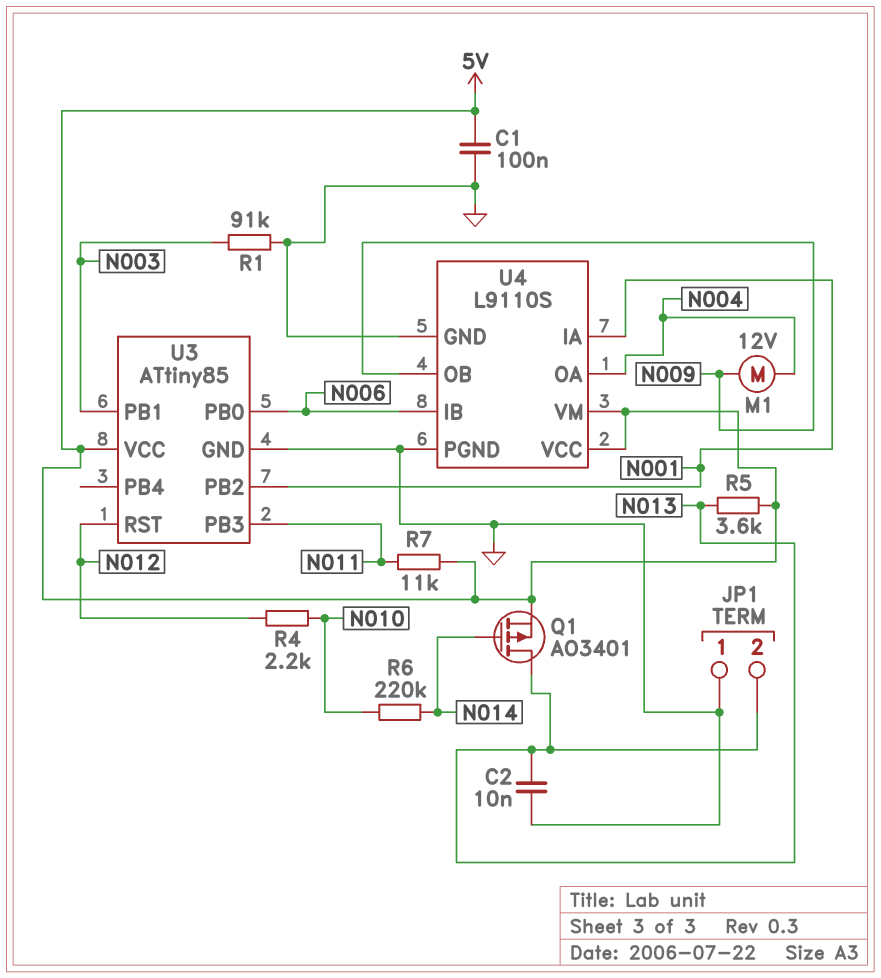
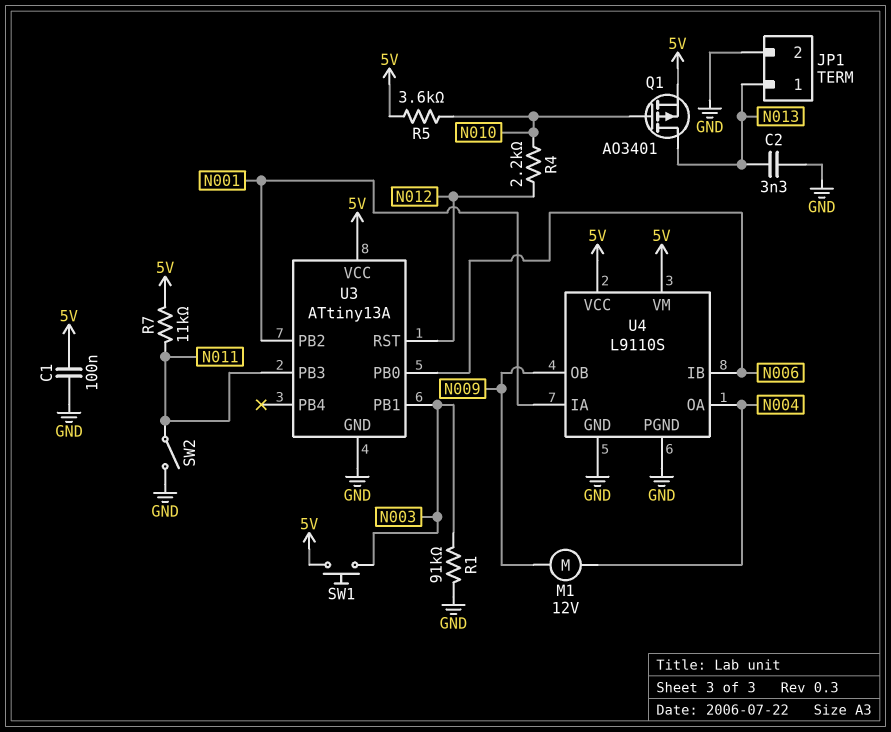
C2: 10nF (GND, N013) -> 3.3nF (GND, N013)
JP1 pin 1: GND -> N013
JP1 pin 2: N013 -> GND
Q1: PMOS AO3401 (G N014, D N013, S 5V) -> PMOS AO3401 (G N010, D N013, S 5V)
R5: 3.6k (5V, N013) -> 3.6k (5V, N010)
R6: 220k (N010, N014) -> none
SW1: none -> button (5V, N003)
SW2: none -> switch (GND, N011)
U3: ATtiny85 -> ATtiny13A

